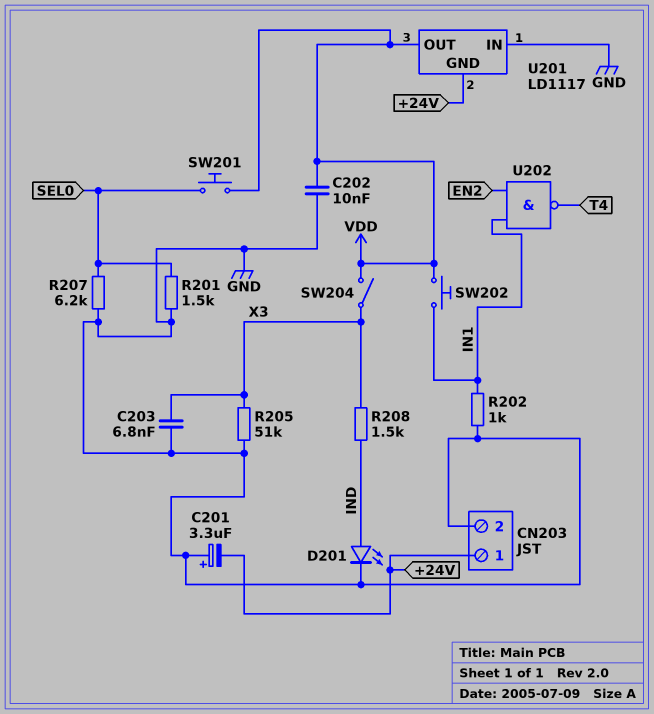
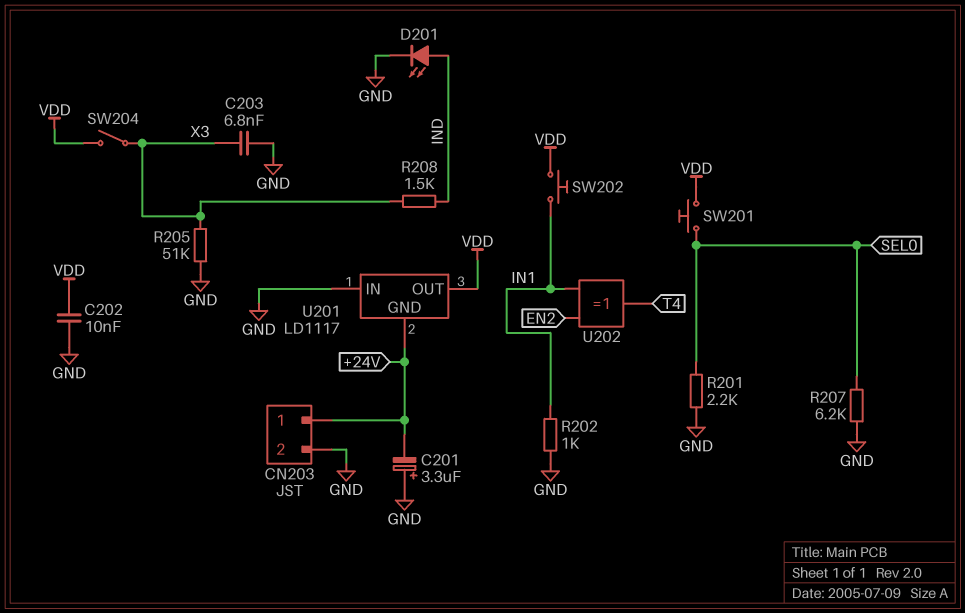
R201: 1.5k (GND, SEL0) -> 2.2k (GND, SEL0)
U202: NAND (in EN2, in IN1, out T4) -> XOR (in EN2, in IN1, out T4)

